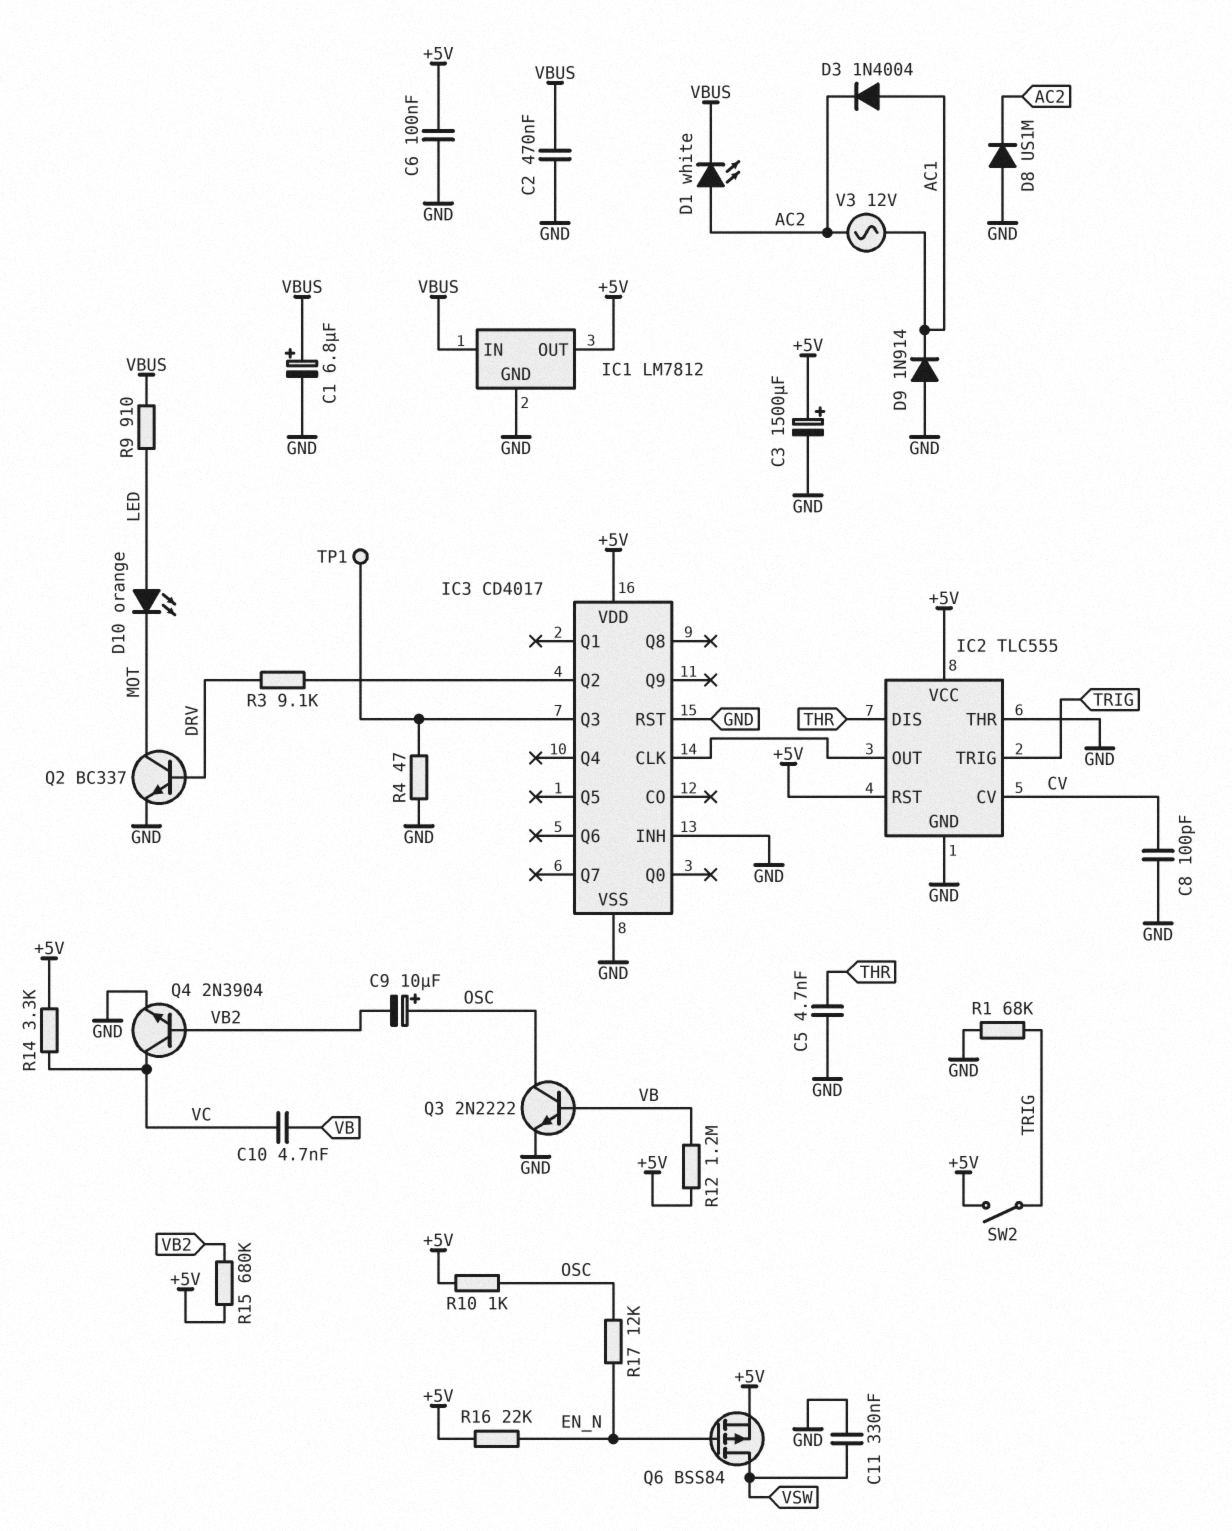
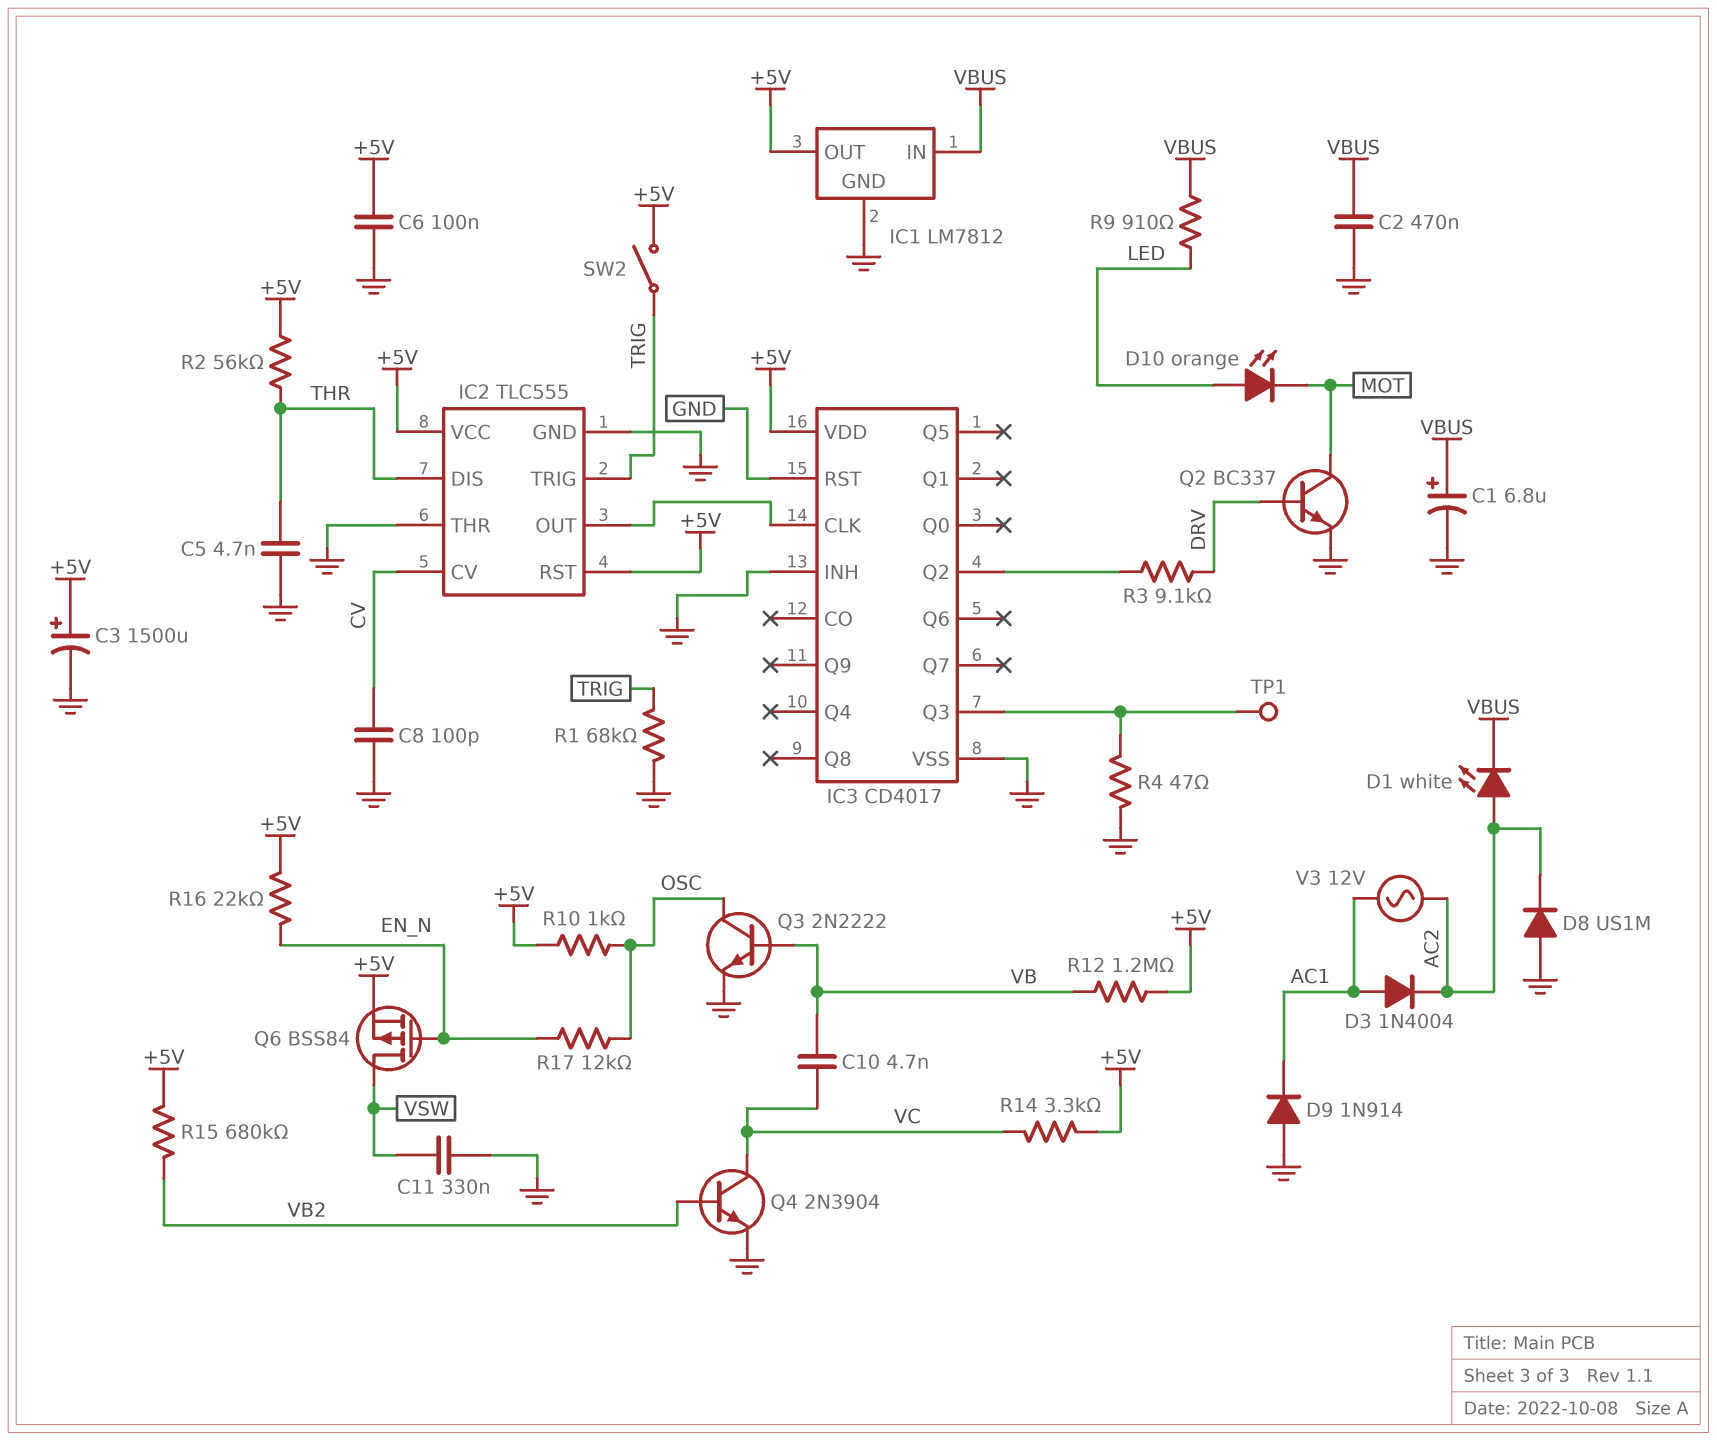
C9: 10uF (plus OSC, minus VB2) -> none
R2: none -> 56k (+5V, THR)

